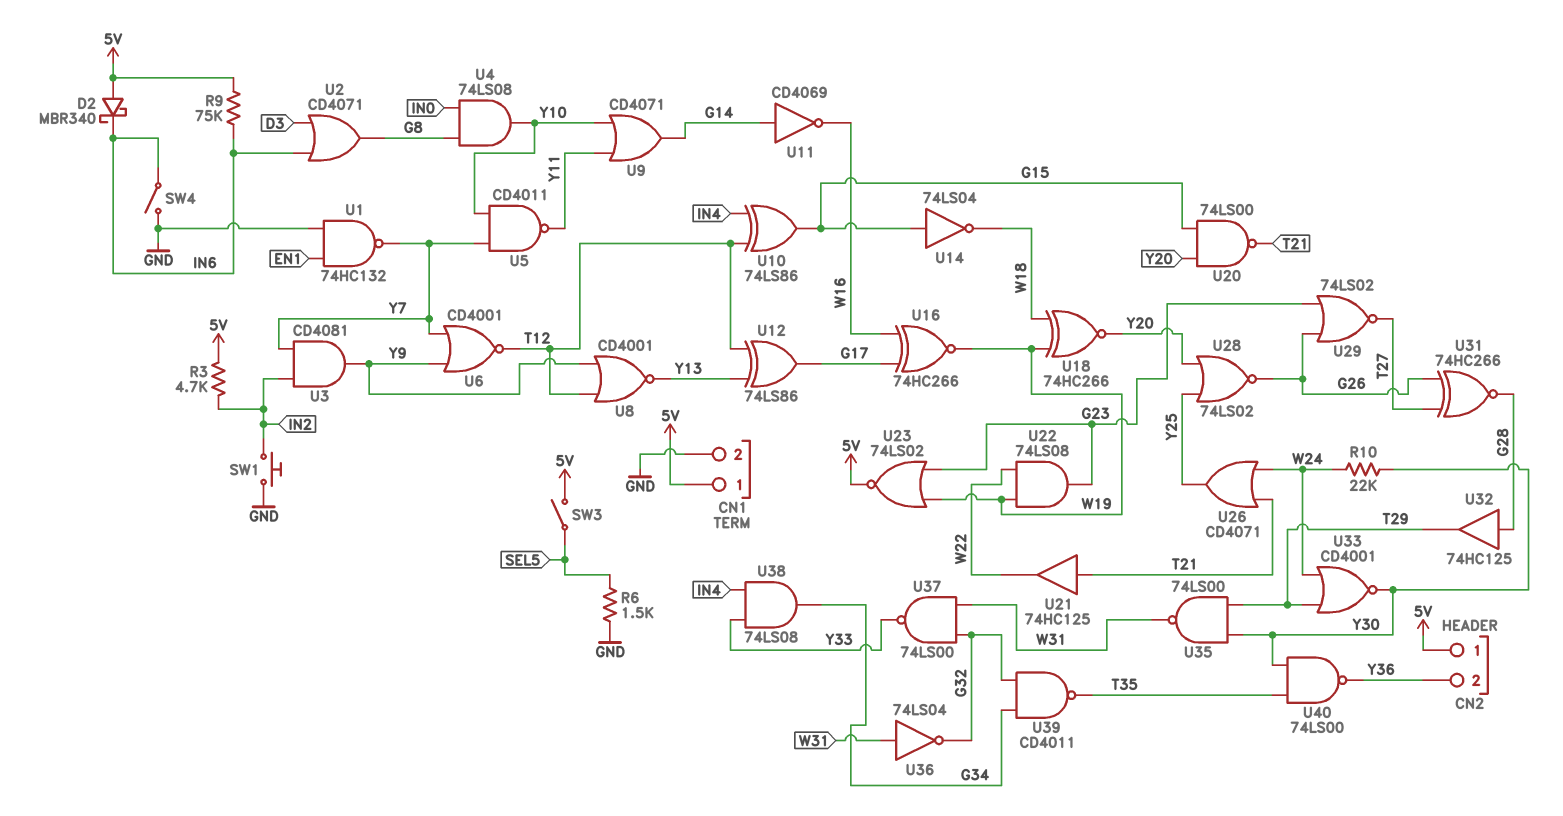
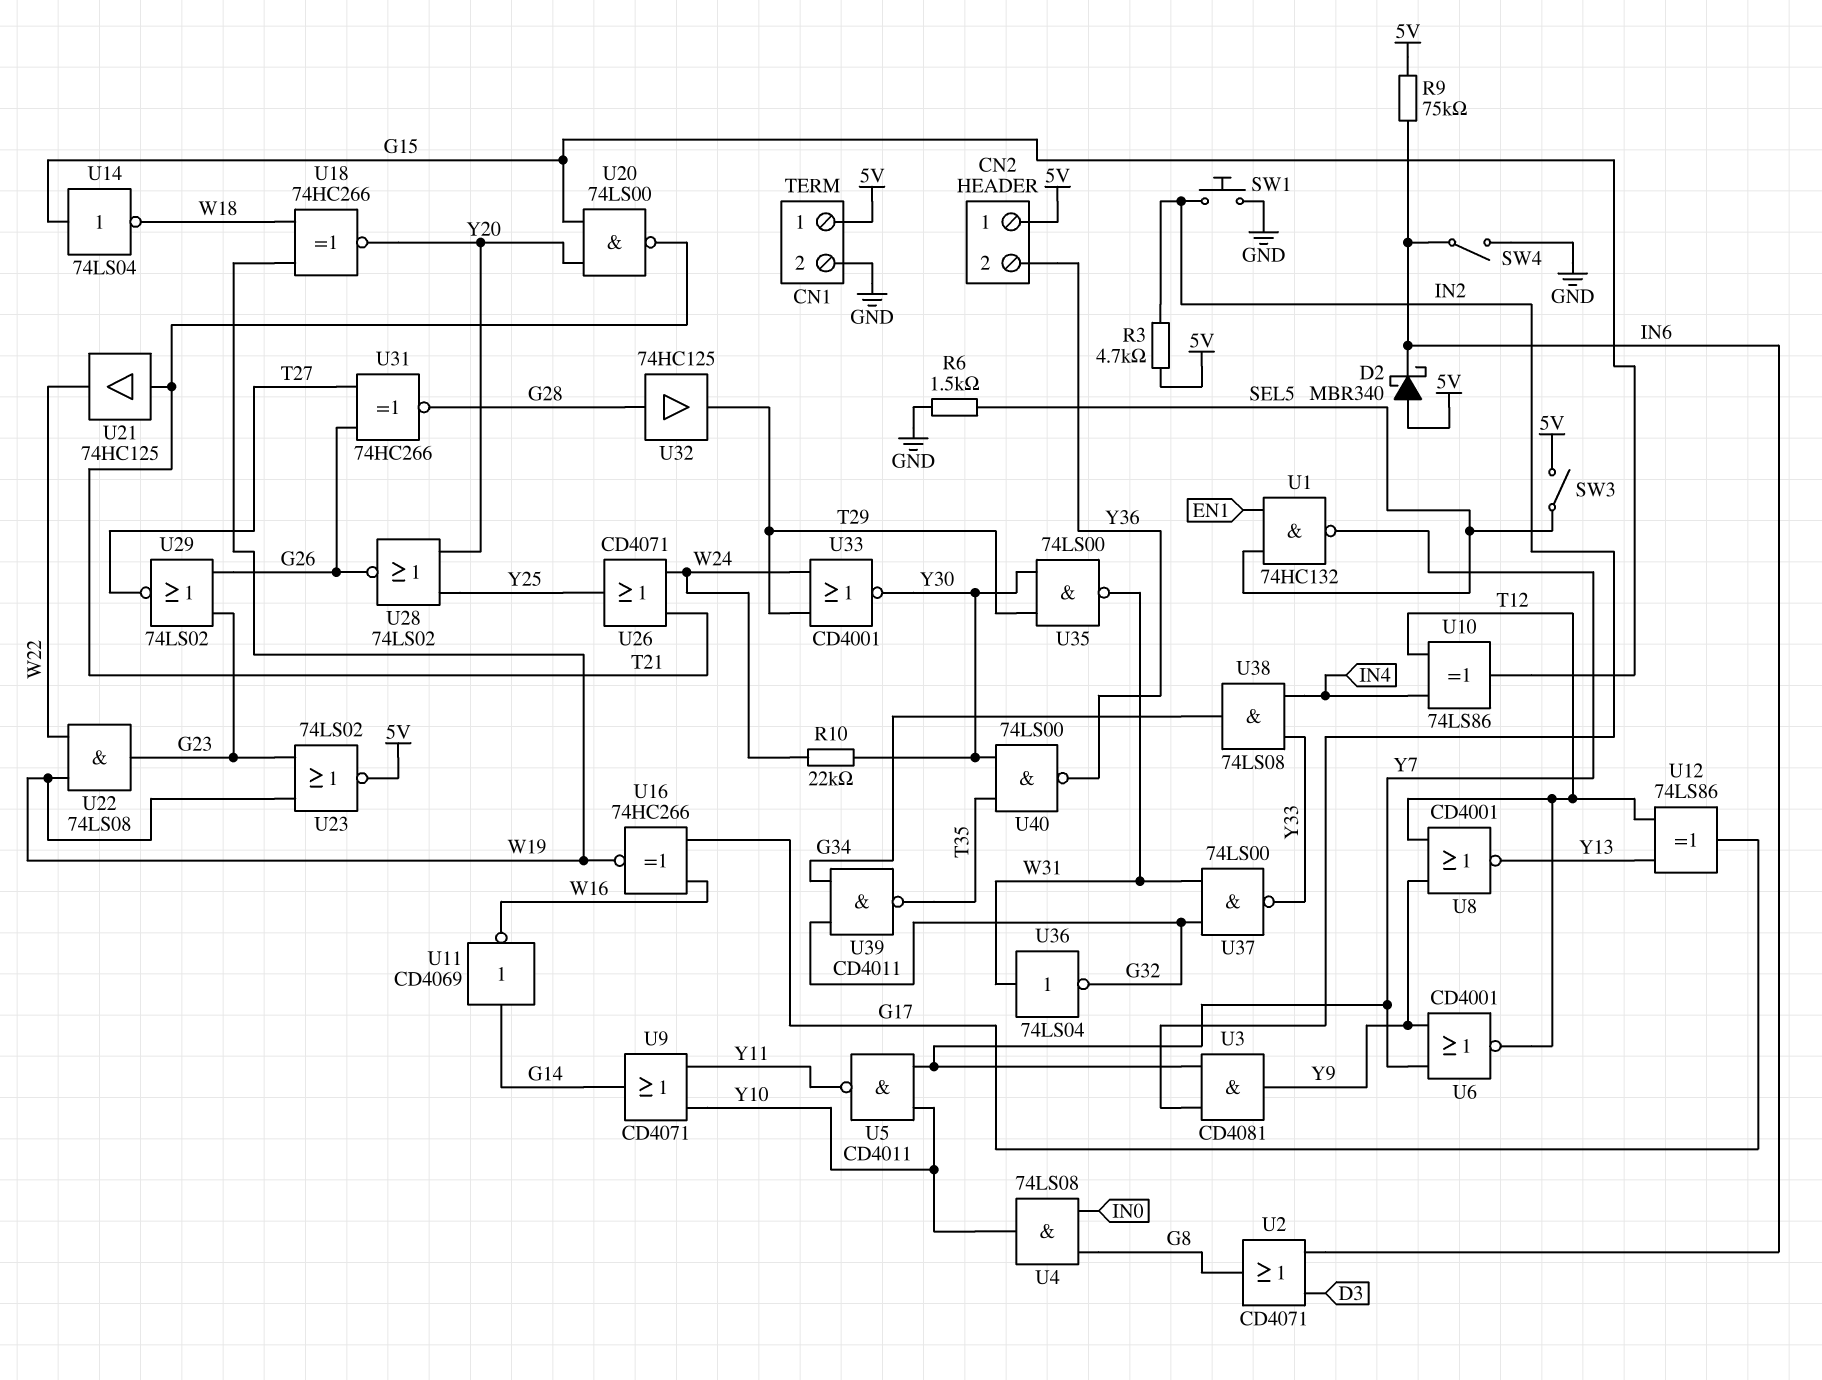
U1: NAND 74HC132 (in EN1, in GND, out Y7) -> NAND 74HC132 (in EN1, in SEL5, out Y7)

